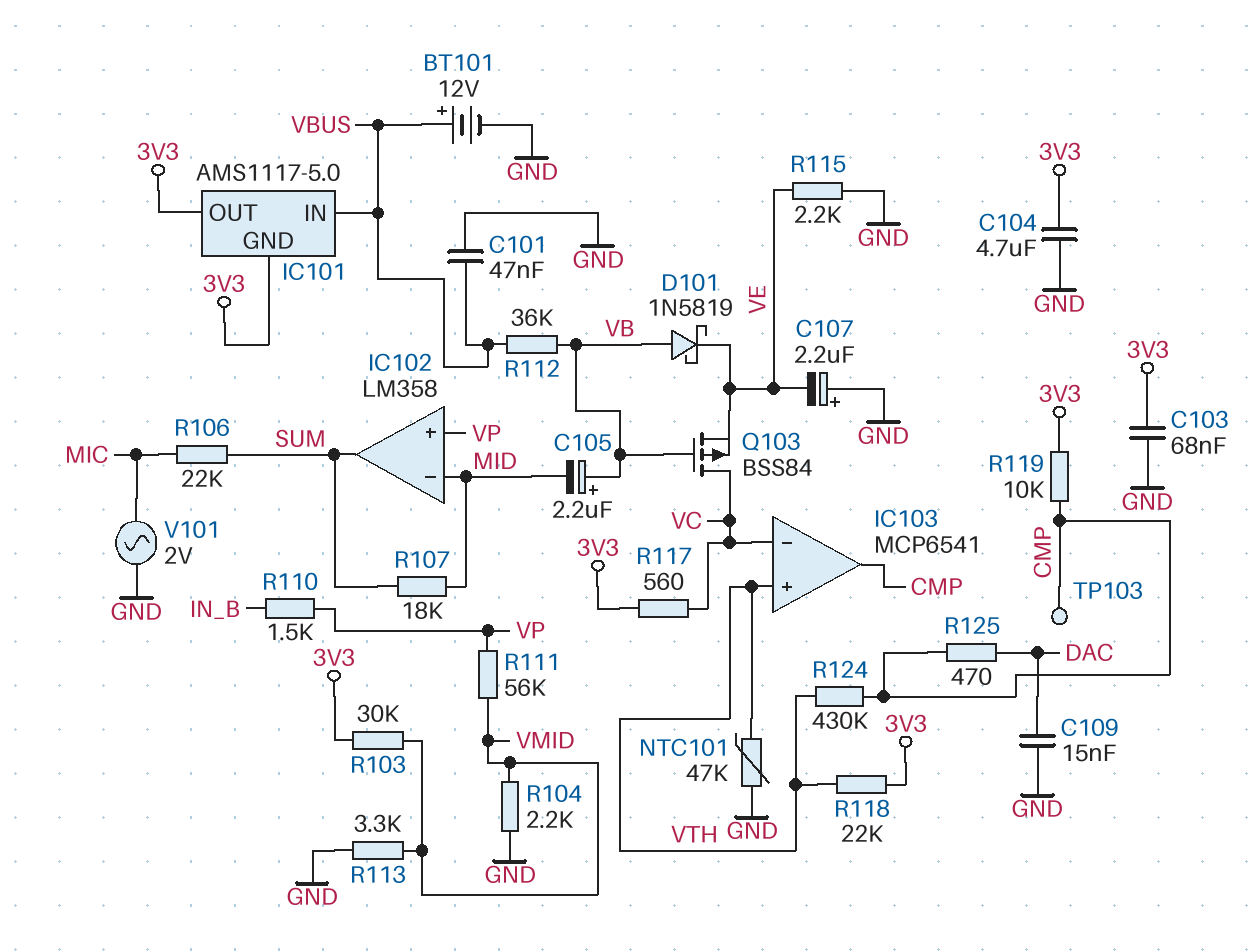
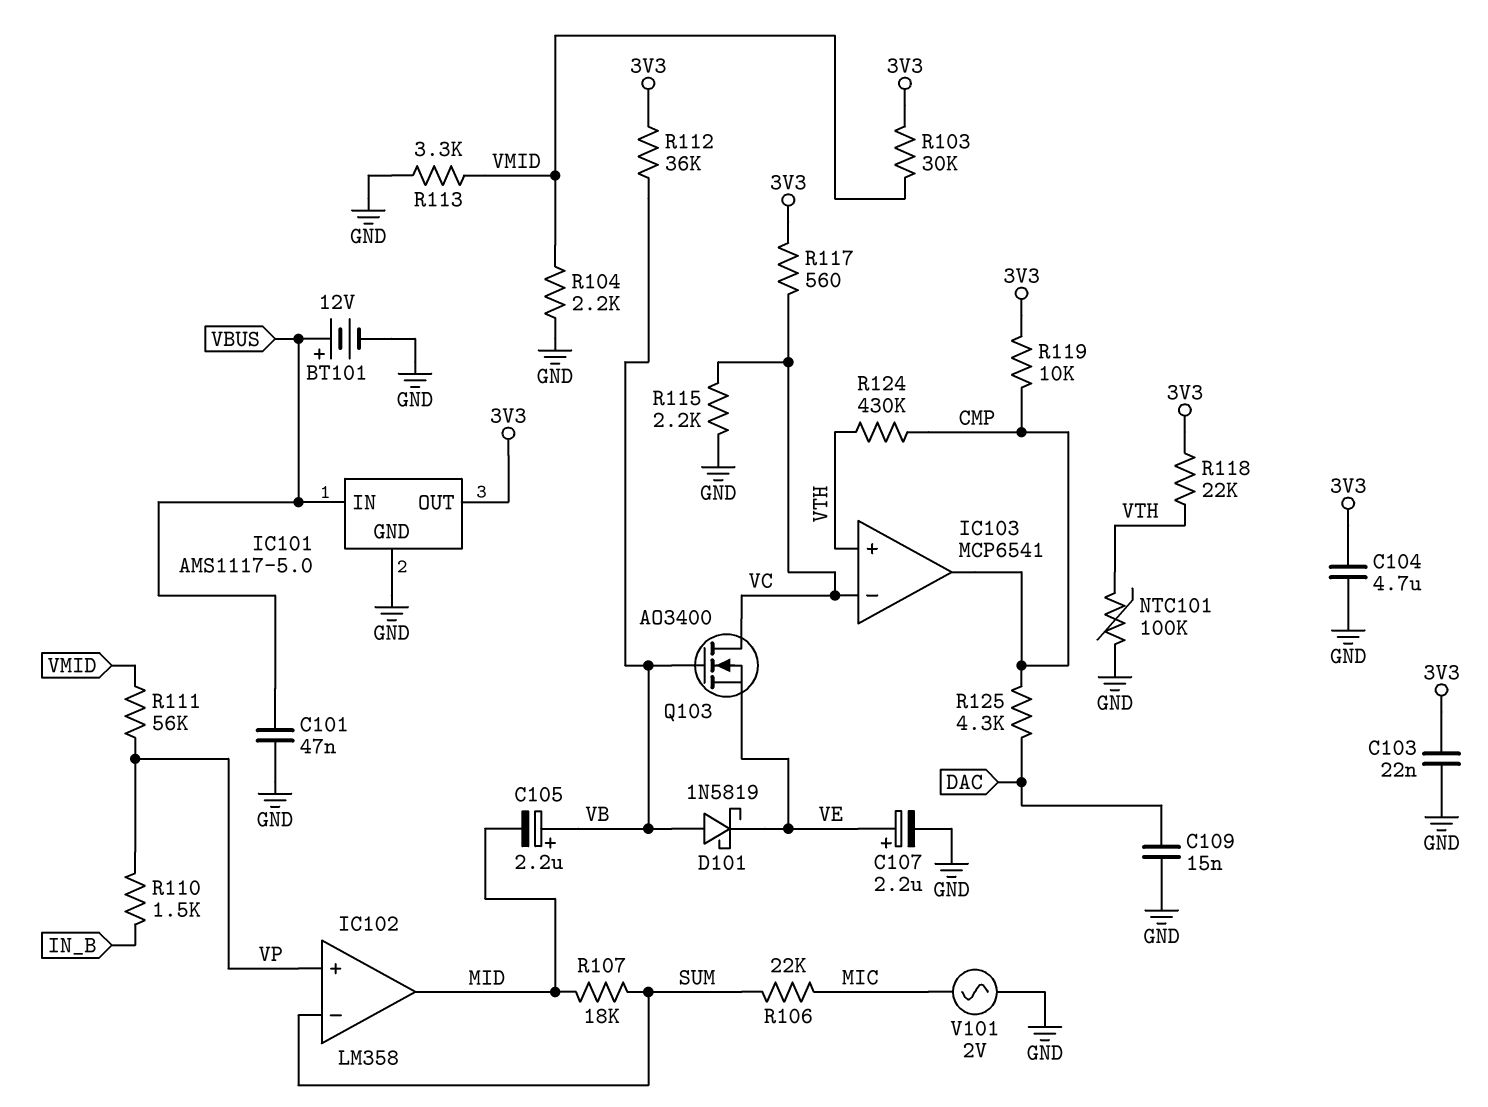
C103: 68nF (3V3, GND) -> 22nF (3V3, GND)
C107: 2.2uF (plus GND, minus VE) -> 2.2uF (plus VE, minus GND)
IC101 pin GND: 3V3 -> GND
IC102 pin in-: MID -> SUM
IC102 pin out: SUM -> MID
NTC101: 47k (GND, VTH) -> 100k (GND, VTH)
Q103: PMOS BSS84 (G VB, D VC, S VE) -> NMOS AO3400 (G VB, D VC, S VE)
R112: 36k (VB, VBUS) -> 36k (3V3, VB)
R115: 2.2k (GND, VE) -> 2.2k (GND, VC)
R125: 470 (CMP, DAC) -> 4.3k (CMP, DAC)
TP103: test point (CMP) -> none

